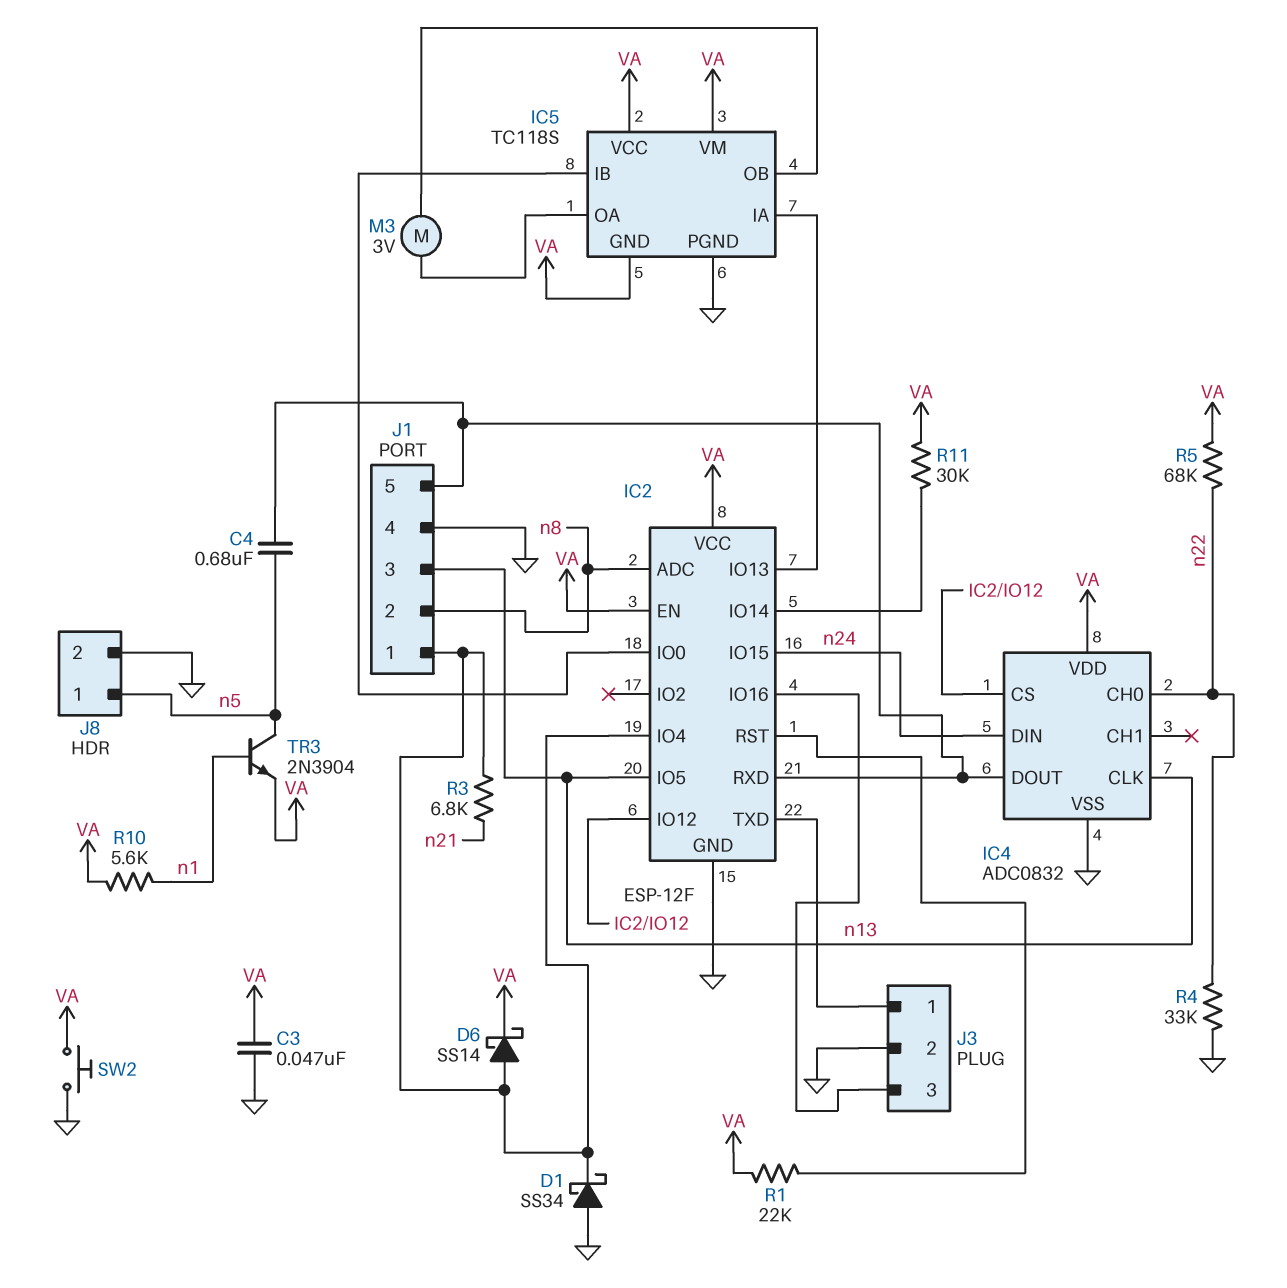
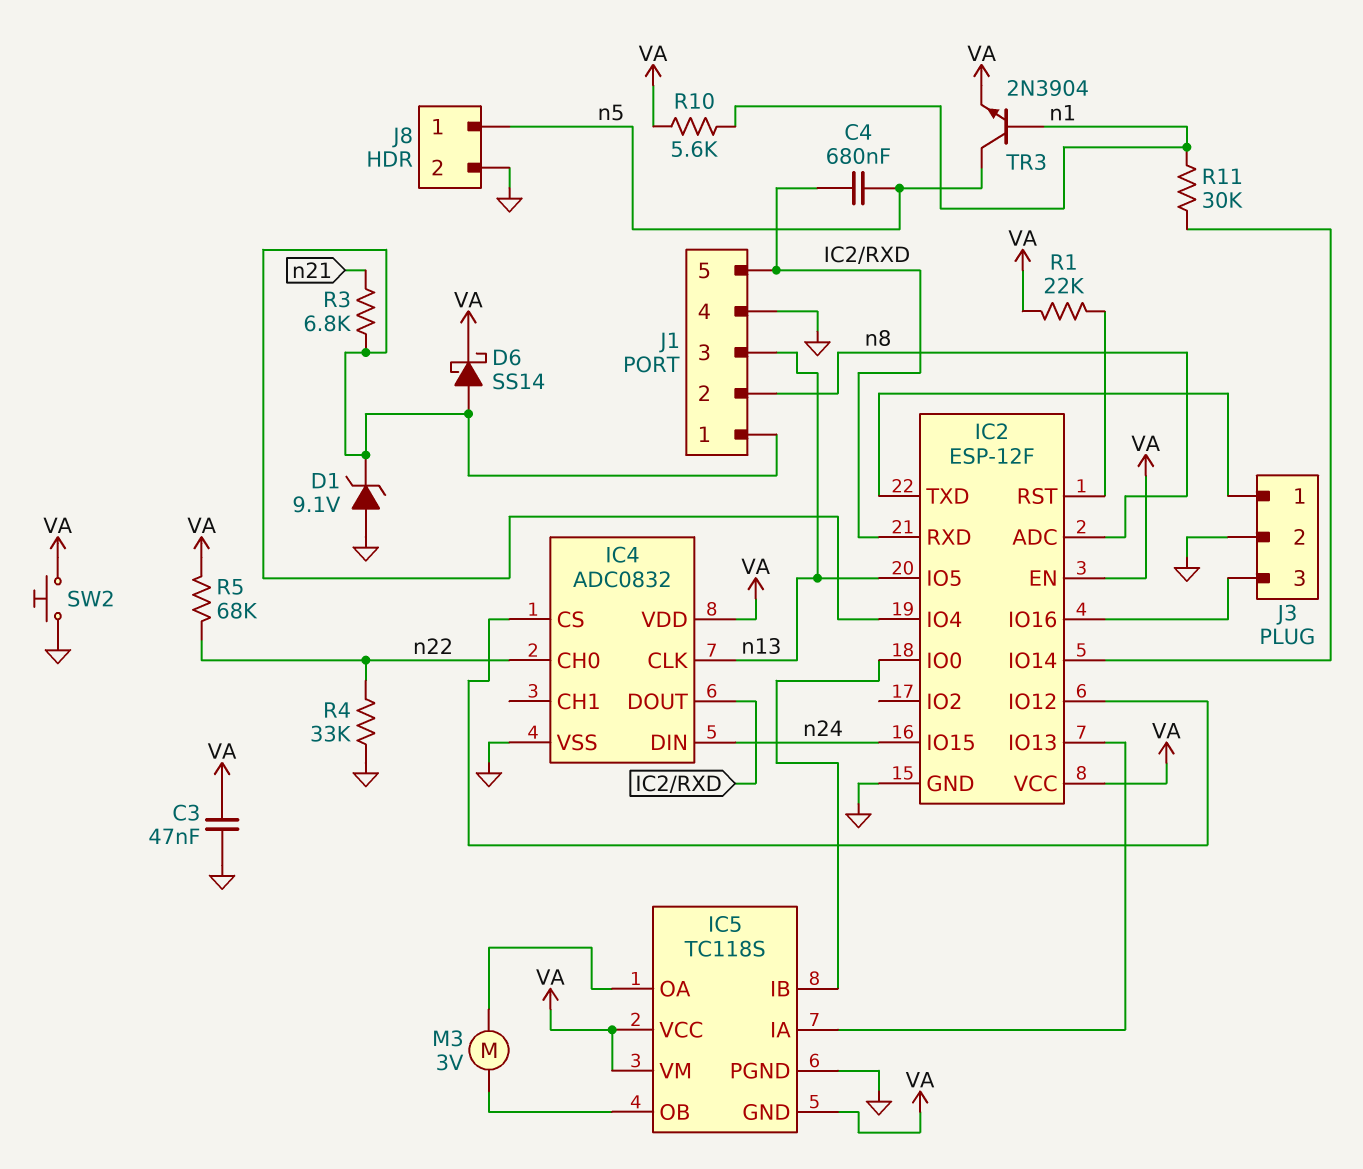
D1: schottky SS34 (A GND, K IC2/IO4) -> zener 9.1V (A GND, K IC2/IO4)
R11: 30k (IC2/IO14, VA) -> 30k (IC2/IO14, n1)

